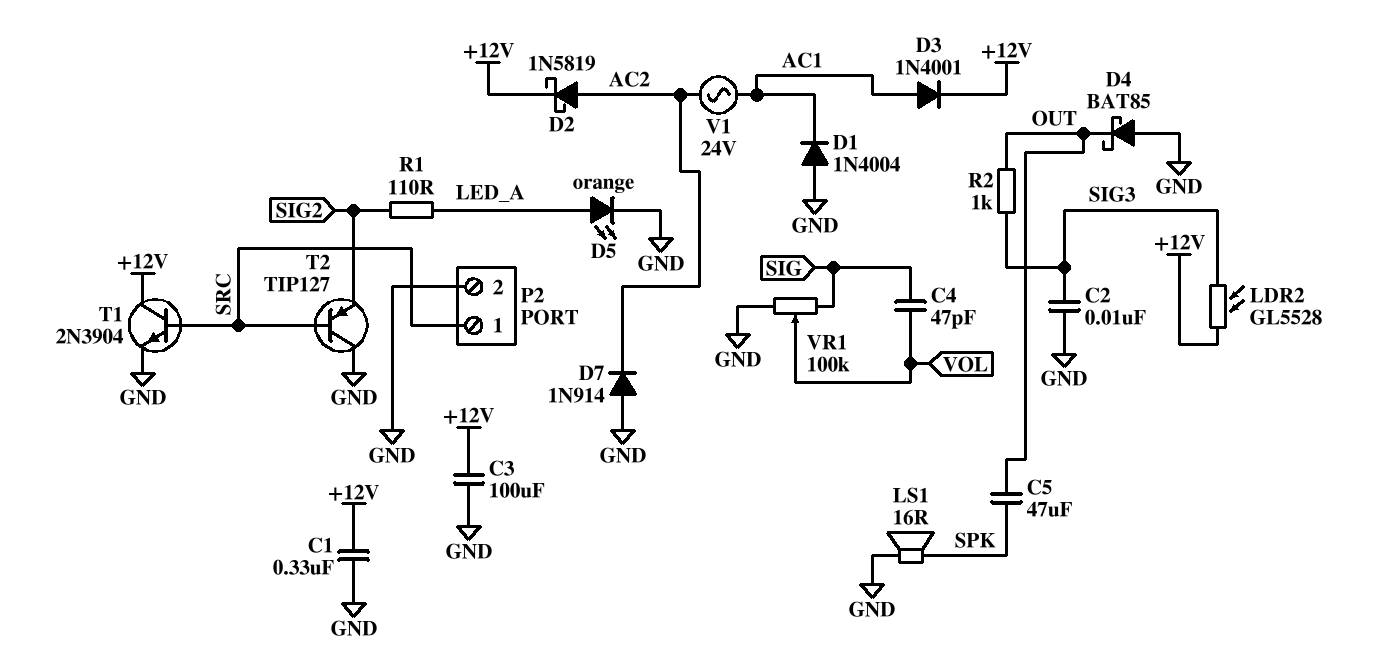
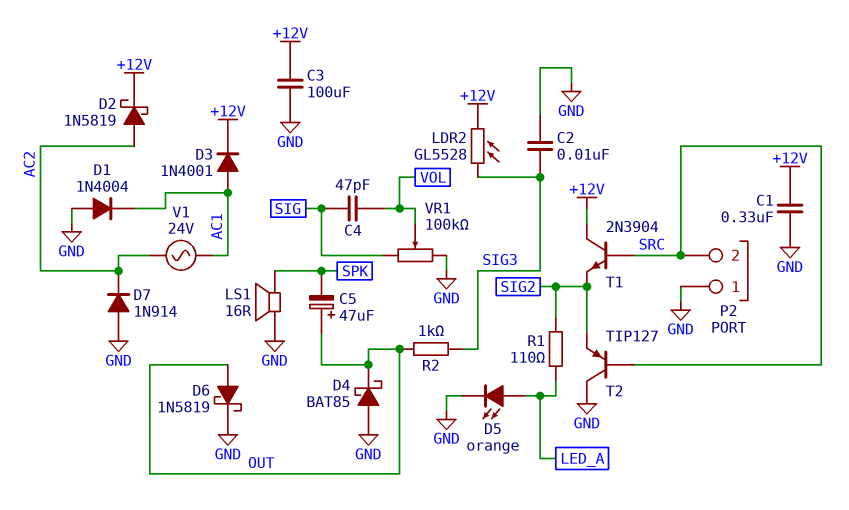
C5: 47uF (OUT, SPK) -> 47uF (plus OUT, minus SPK)
D6: none -> schottky 1N5819 (A OUT, K GND)
P2 pin 1: SRC -> GND
P2 pin 2: GND -> SRC
T1: NPN 2N3904 (B SRC, C +12V, E GND) -> NPN 2N3904 (B SRC, C +12V, E SIG2)

